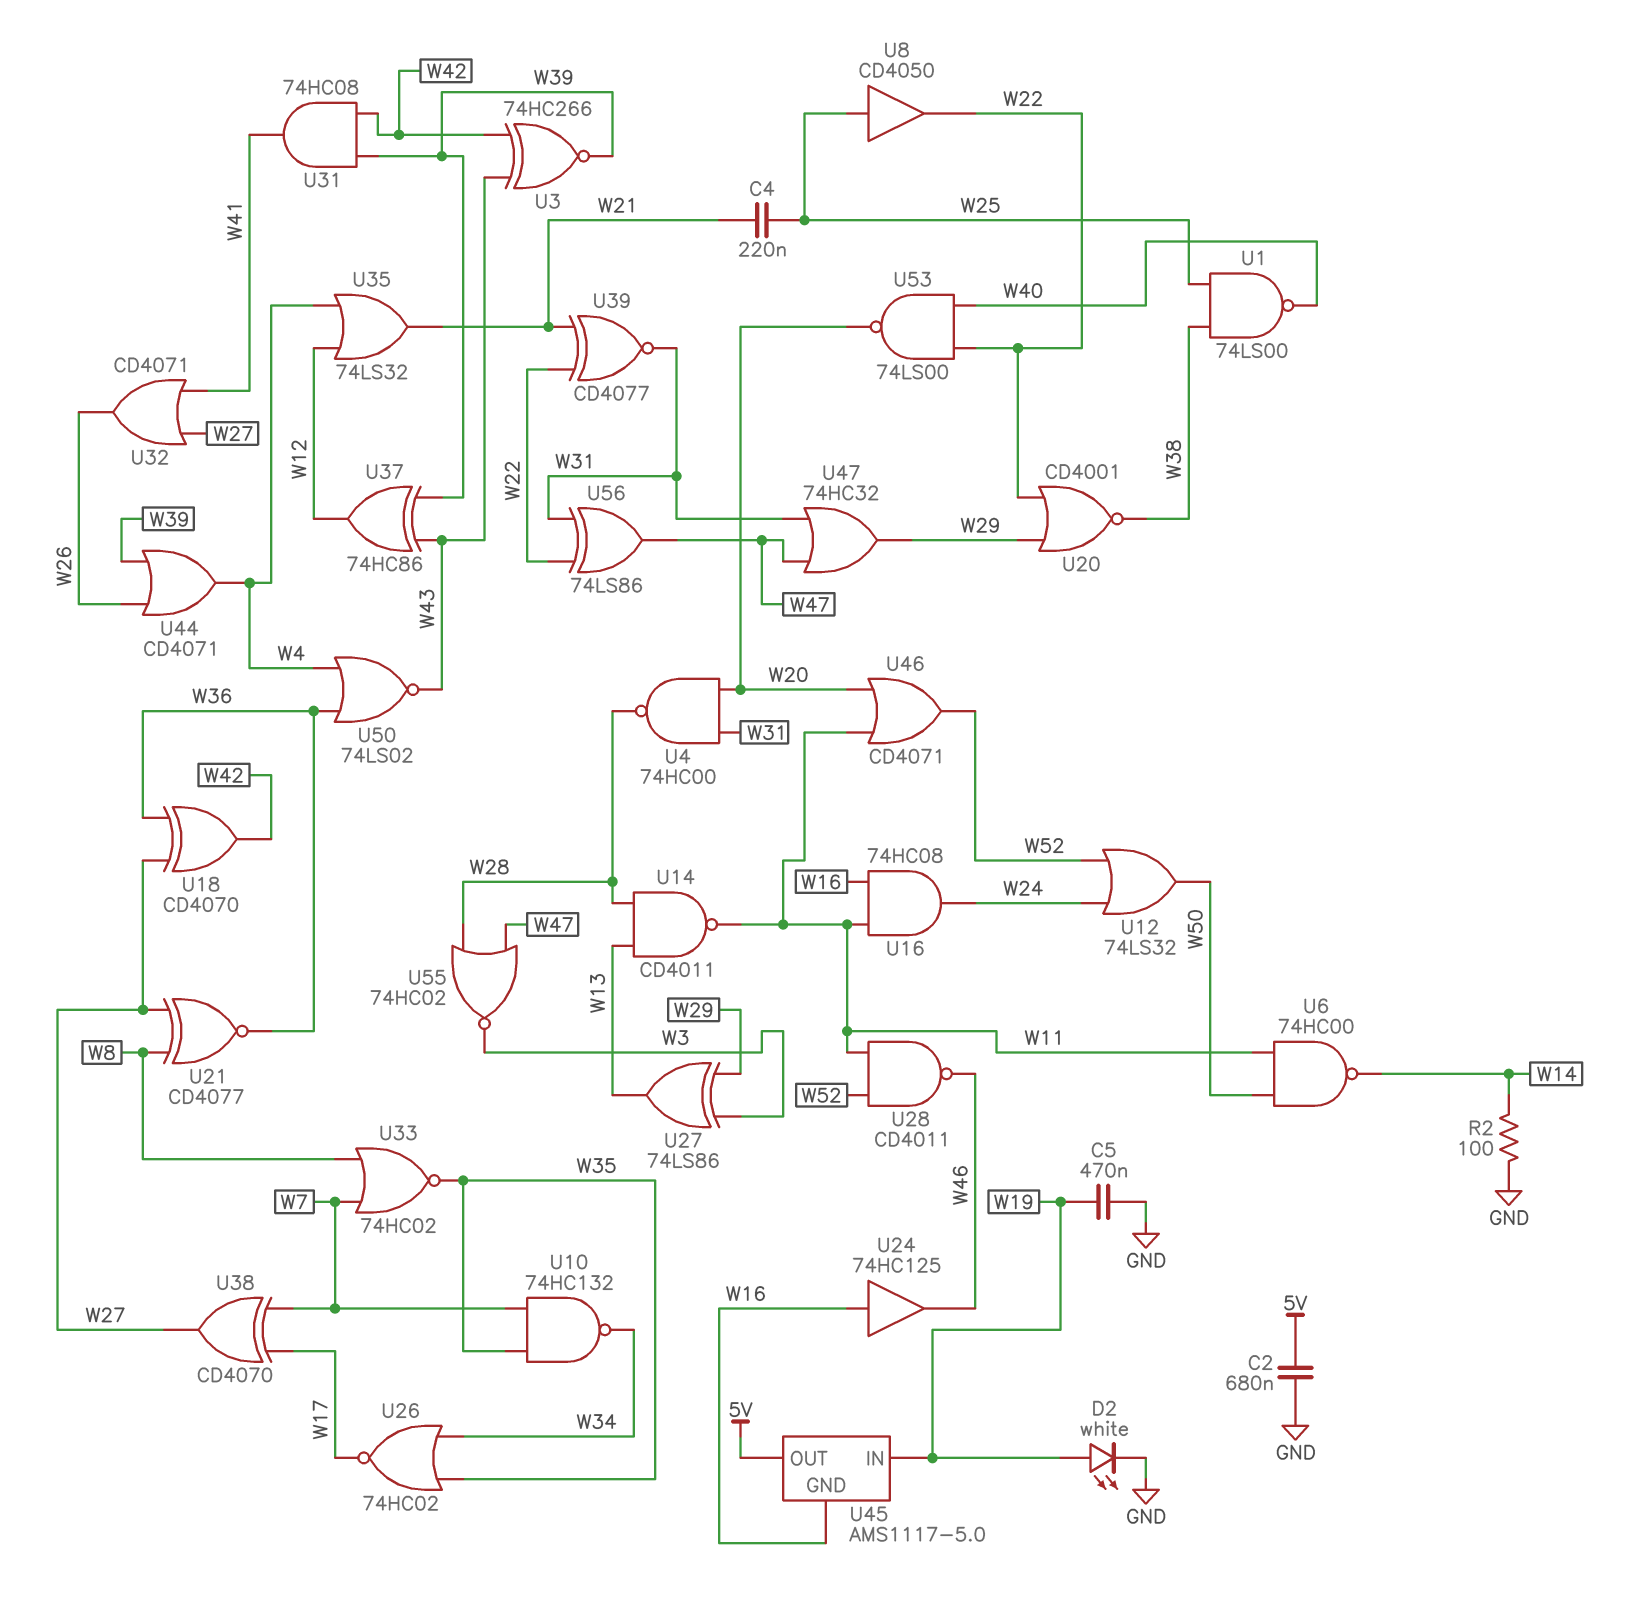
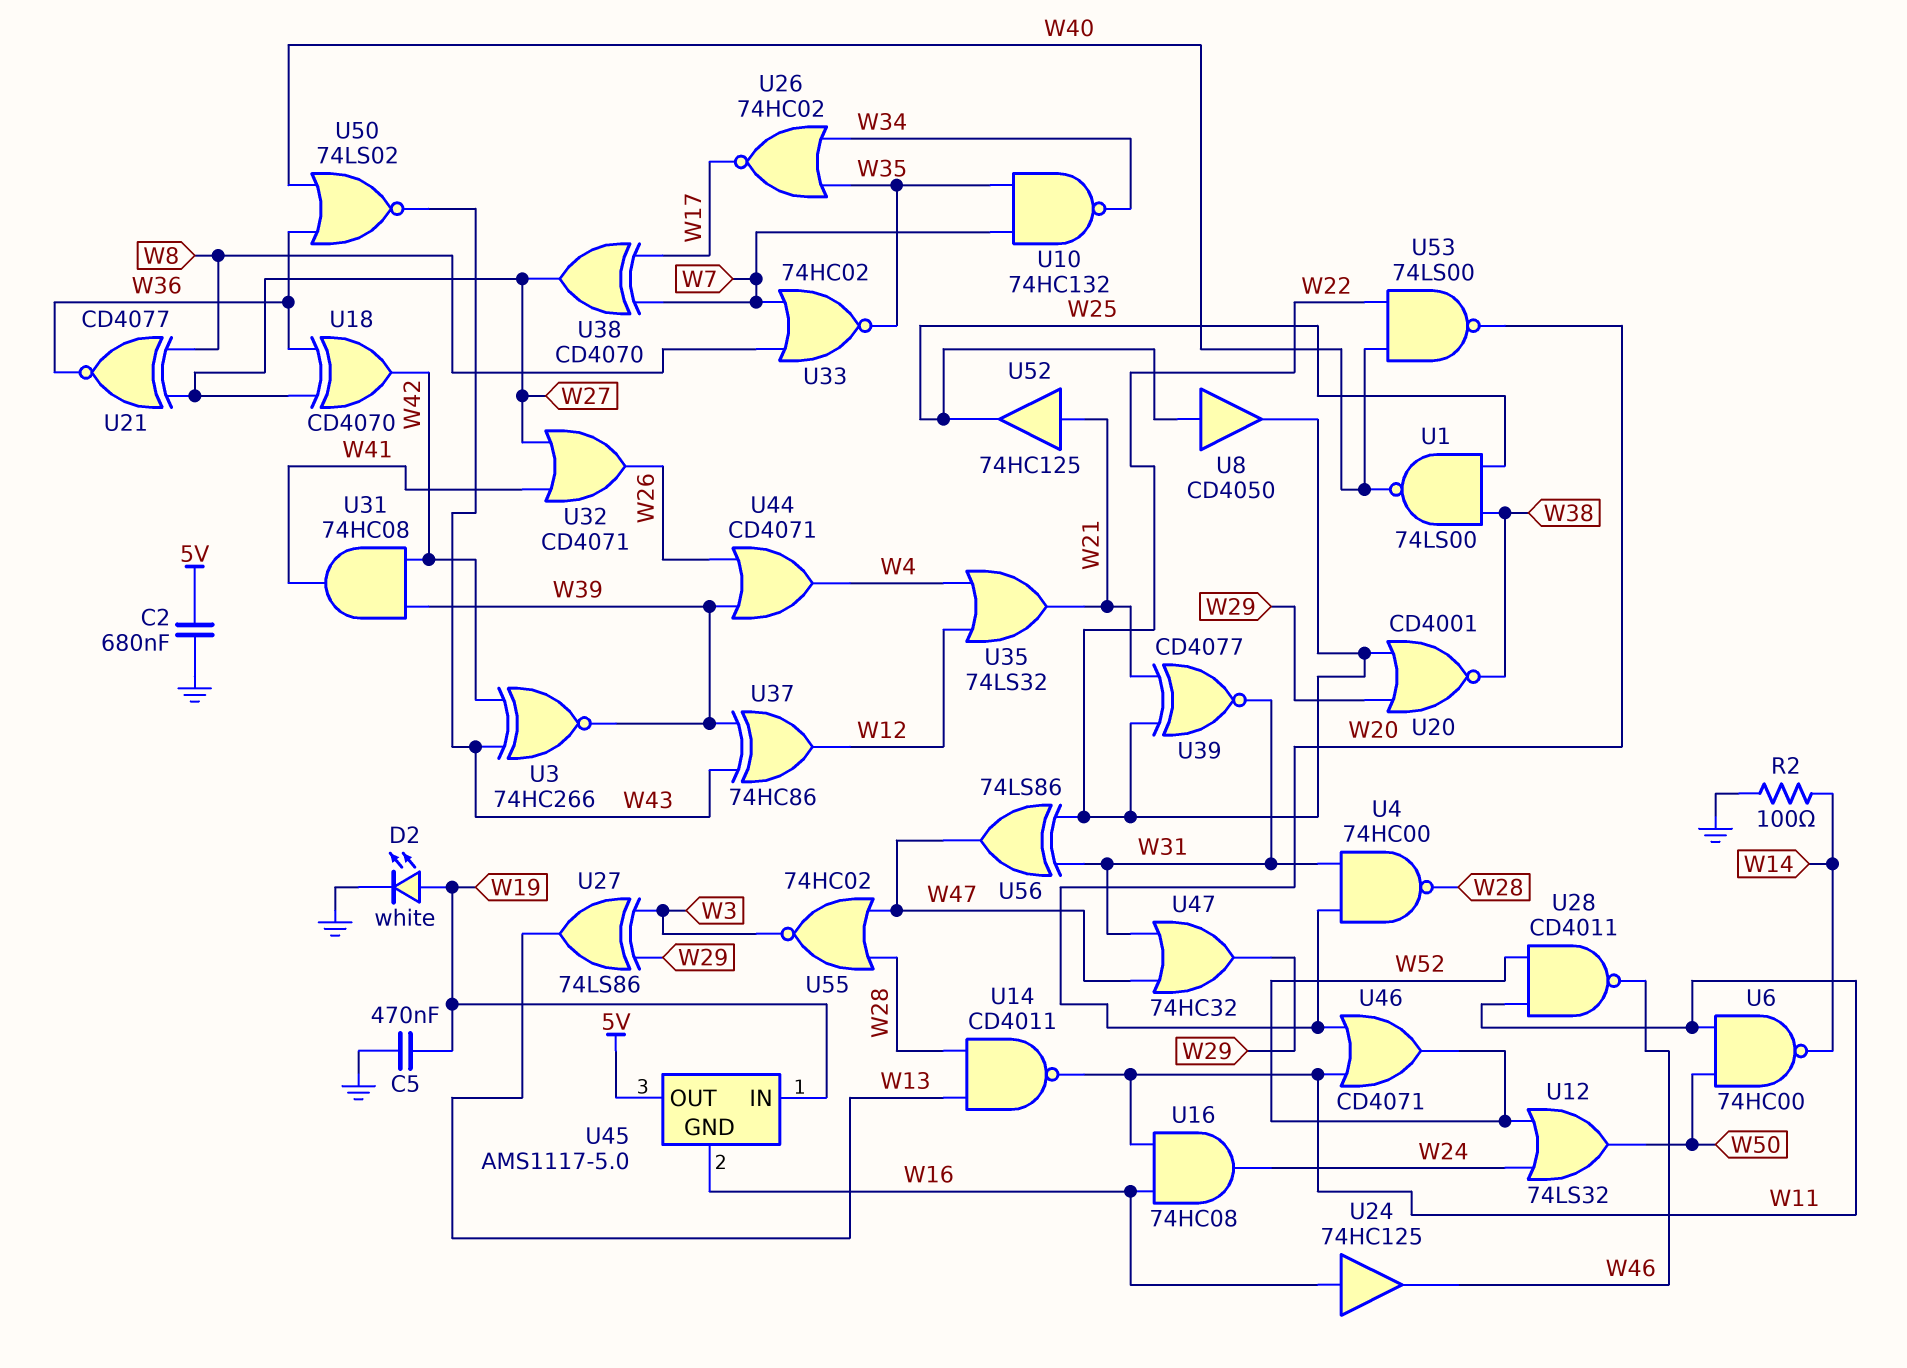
C4: 220nF (W21, W25) -> none
U50: NOR 74LS02 (in W4, in W36, out W43) -> NOR 74LS02 (in W36, in W40, out W43)
U52: none -> buffer 74HC125 (in W21, out W25)

